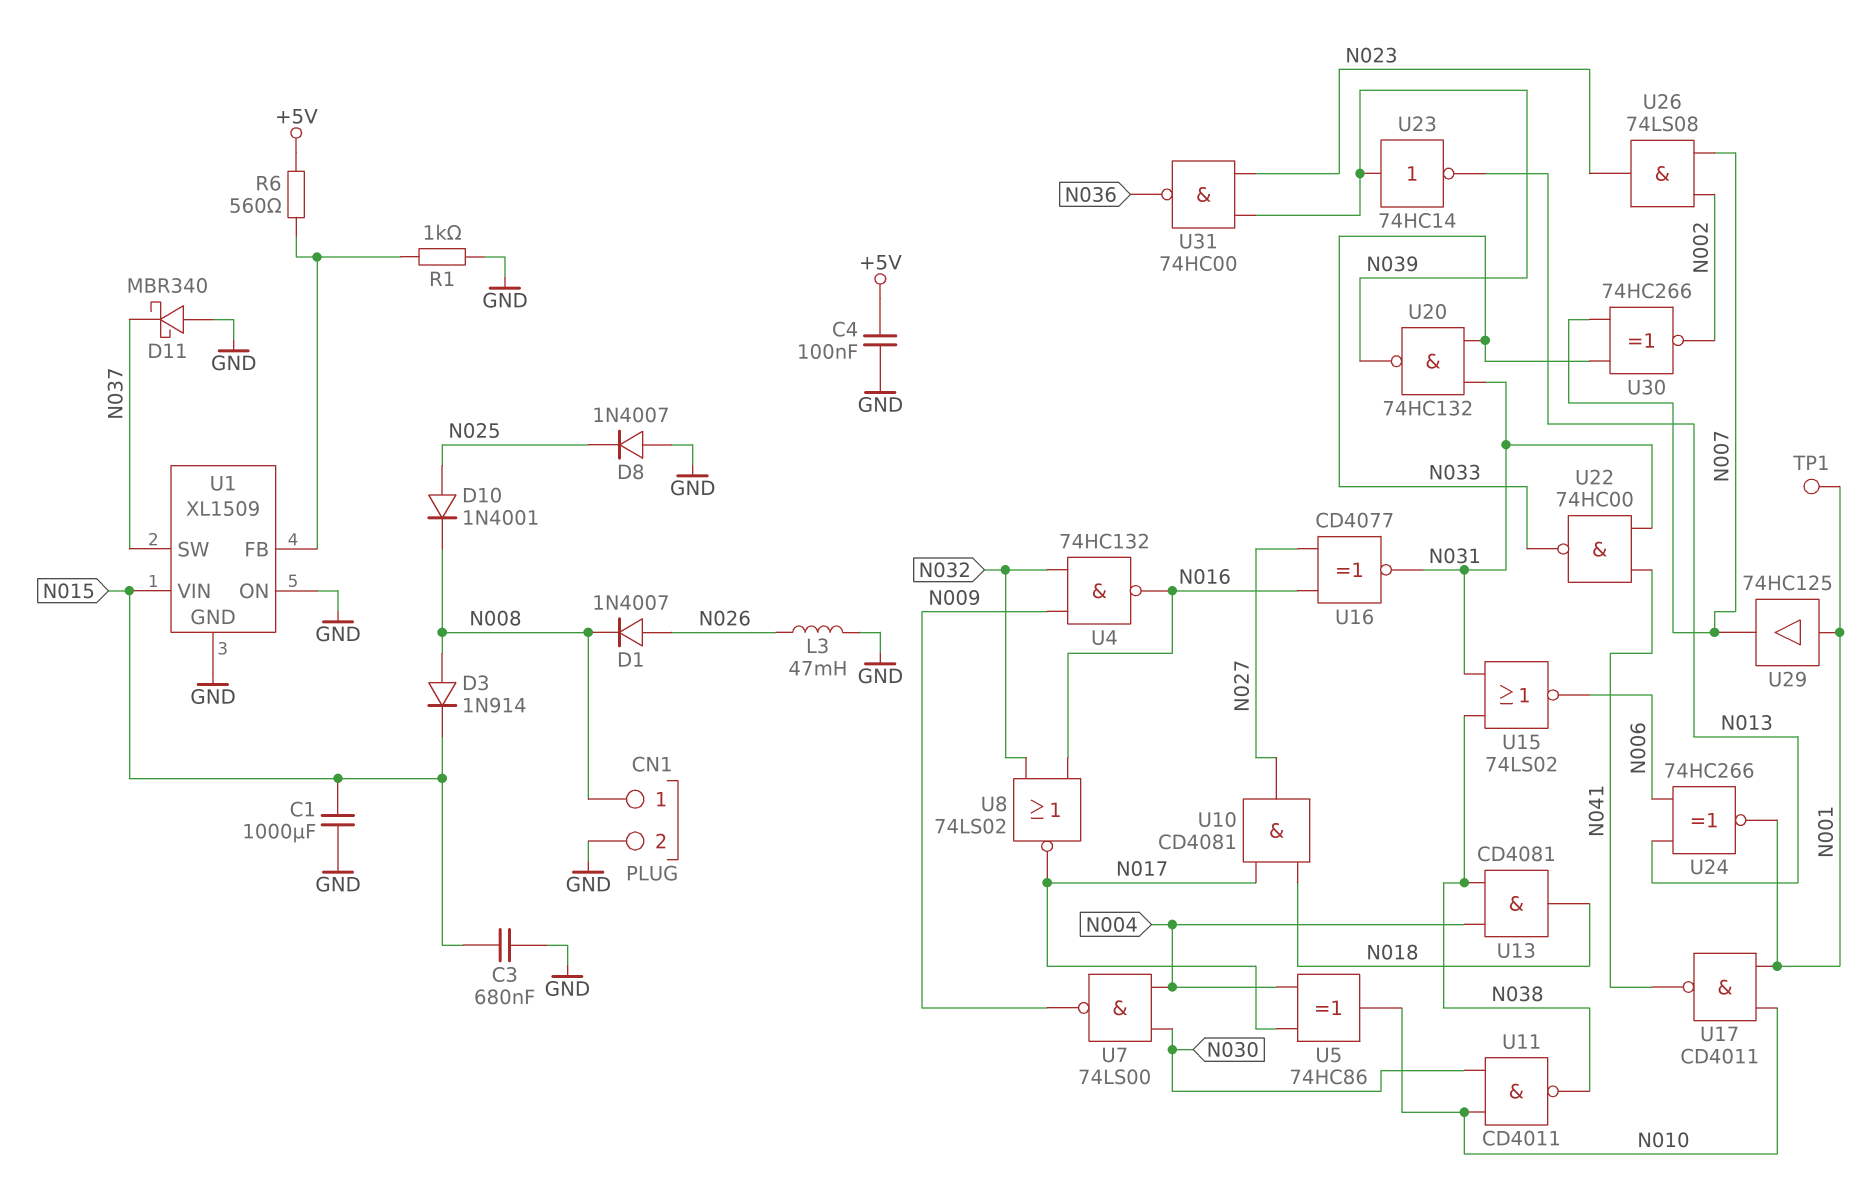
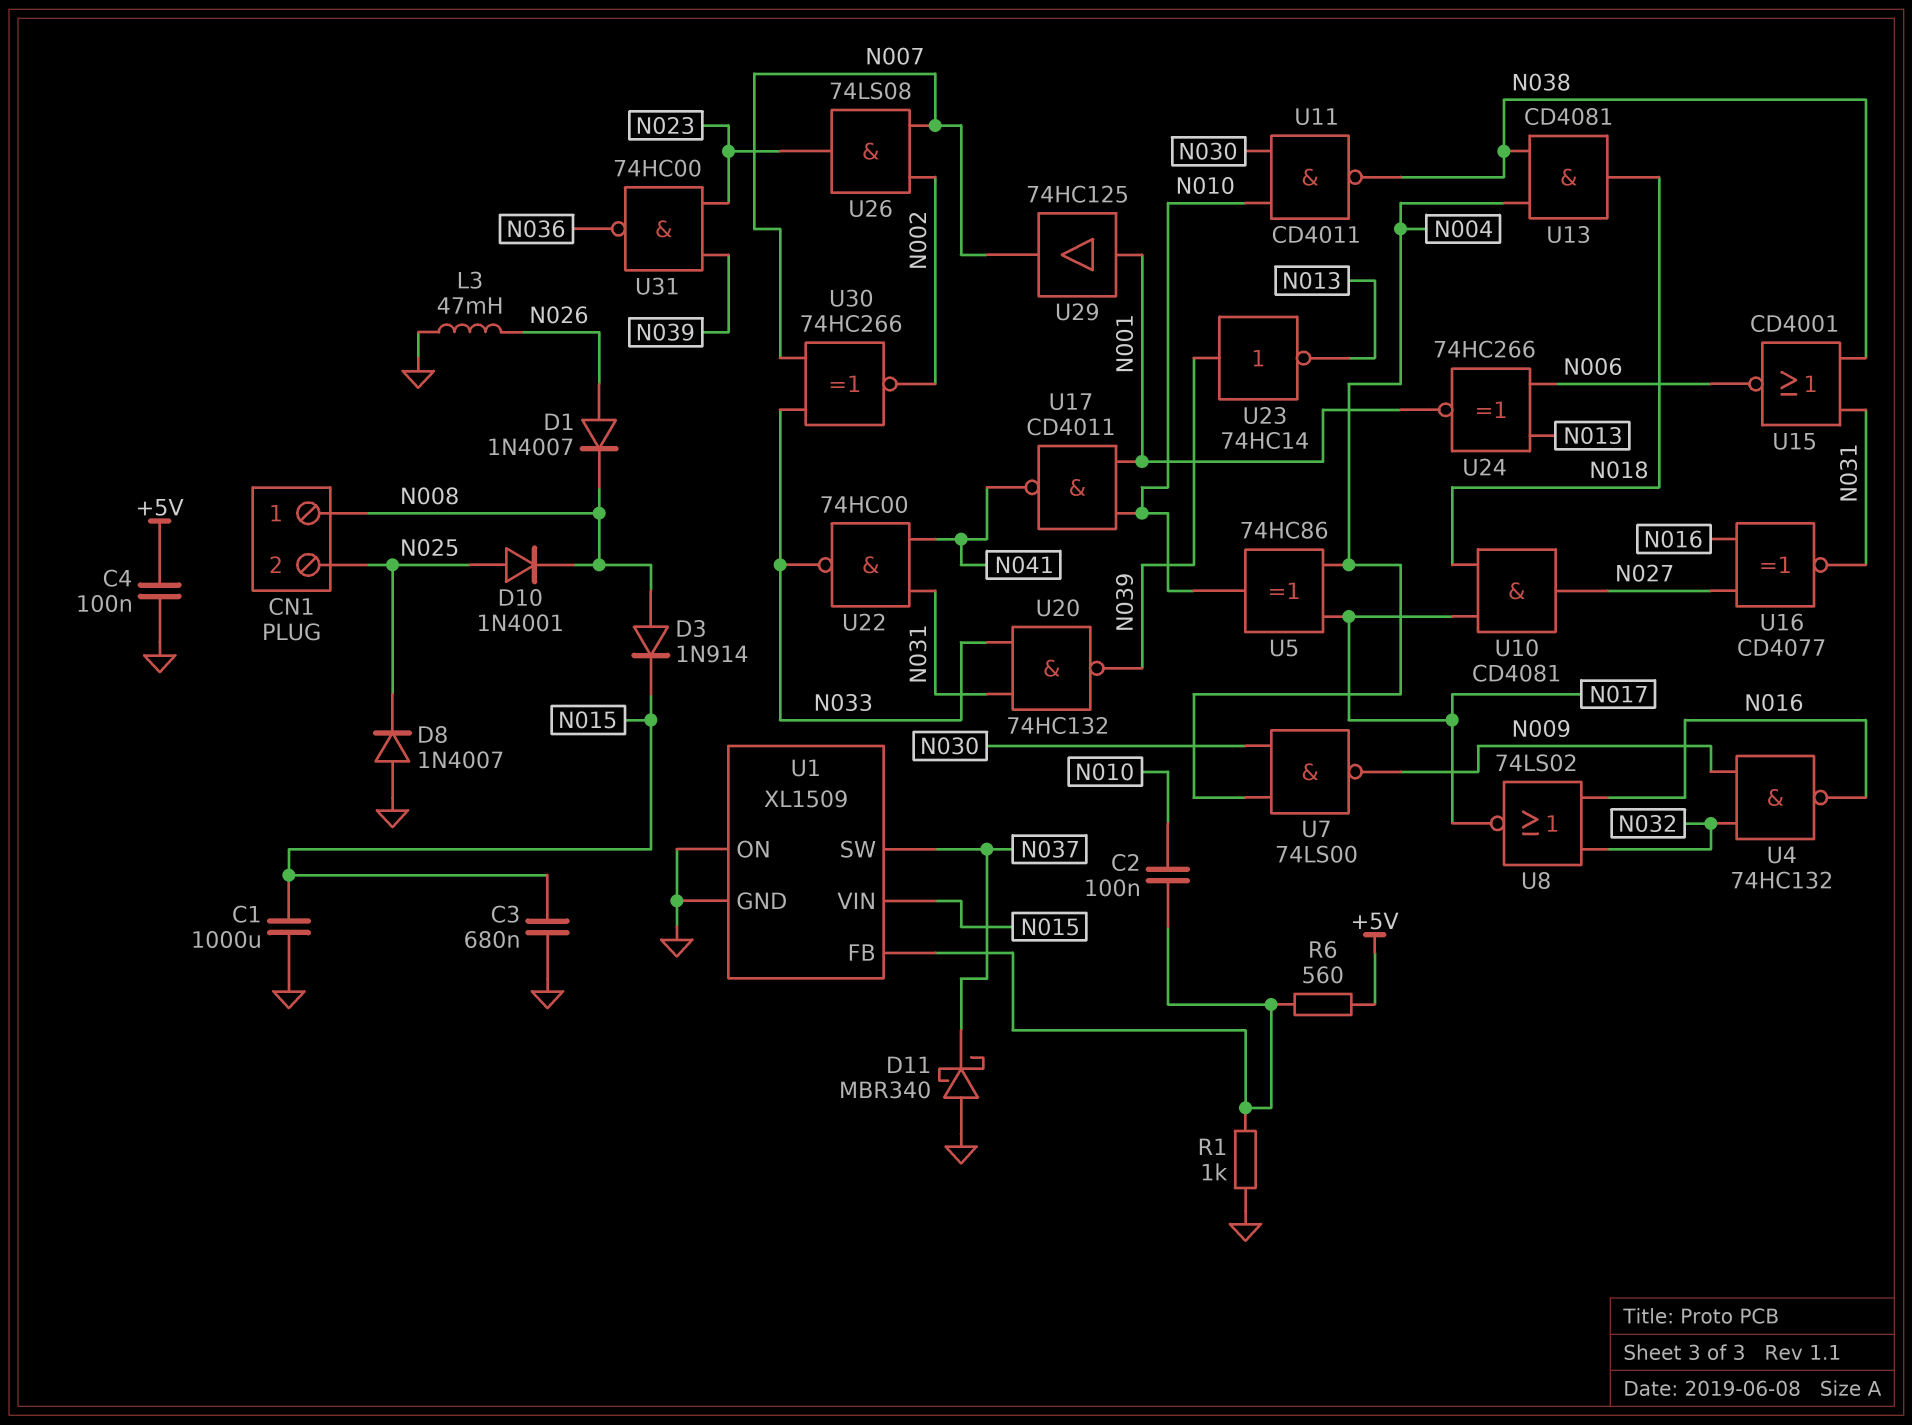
C2: none -> 100nF (N010, U1/FB)
CN1 pin 2: GND -> N025
TP1: test point (N001) -> none
U15: NOR 74LS02 (in N031, in N038, out N006) -> NOR CD4001 (in N031, in N038, out N006)

